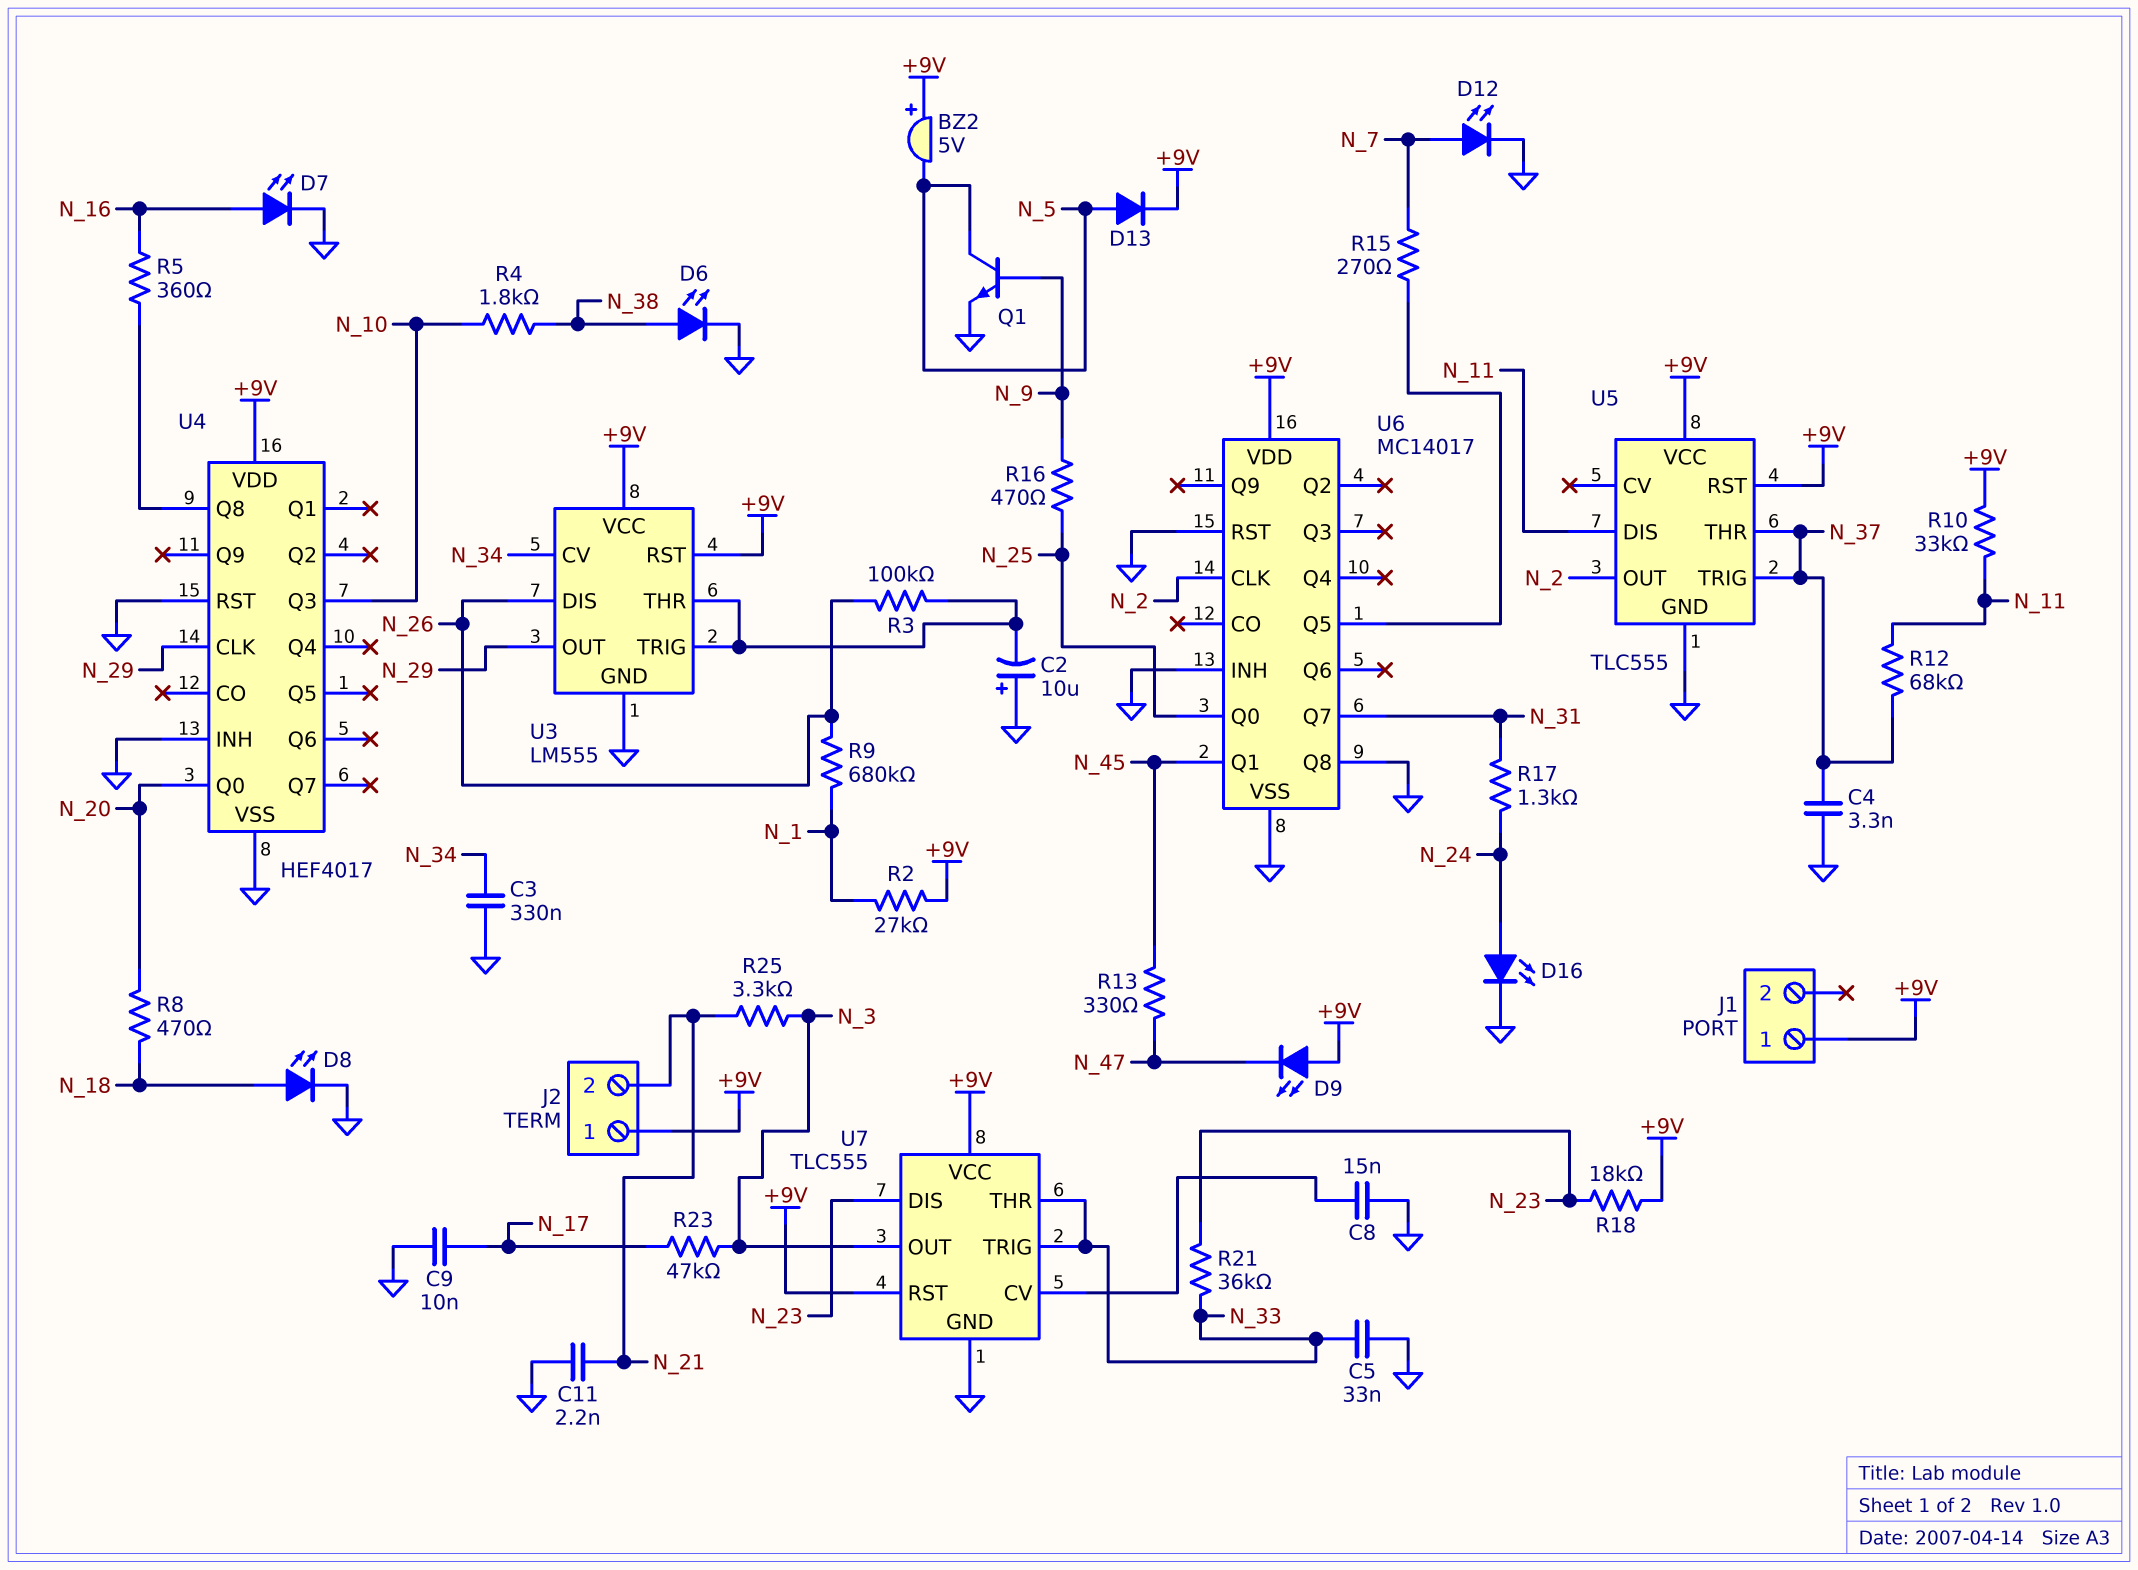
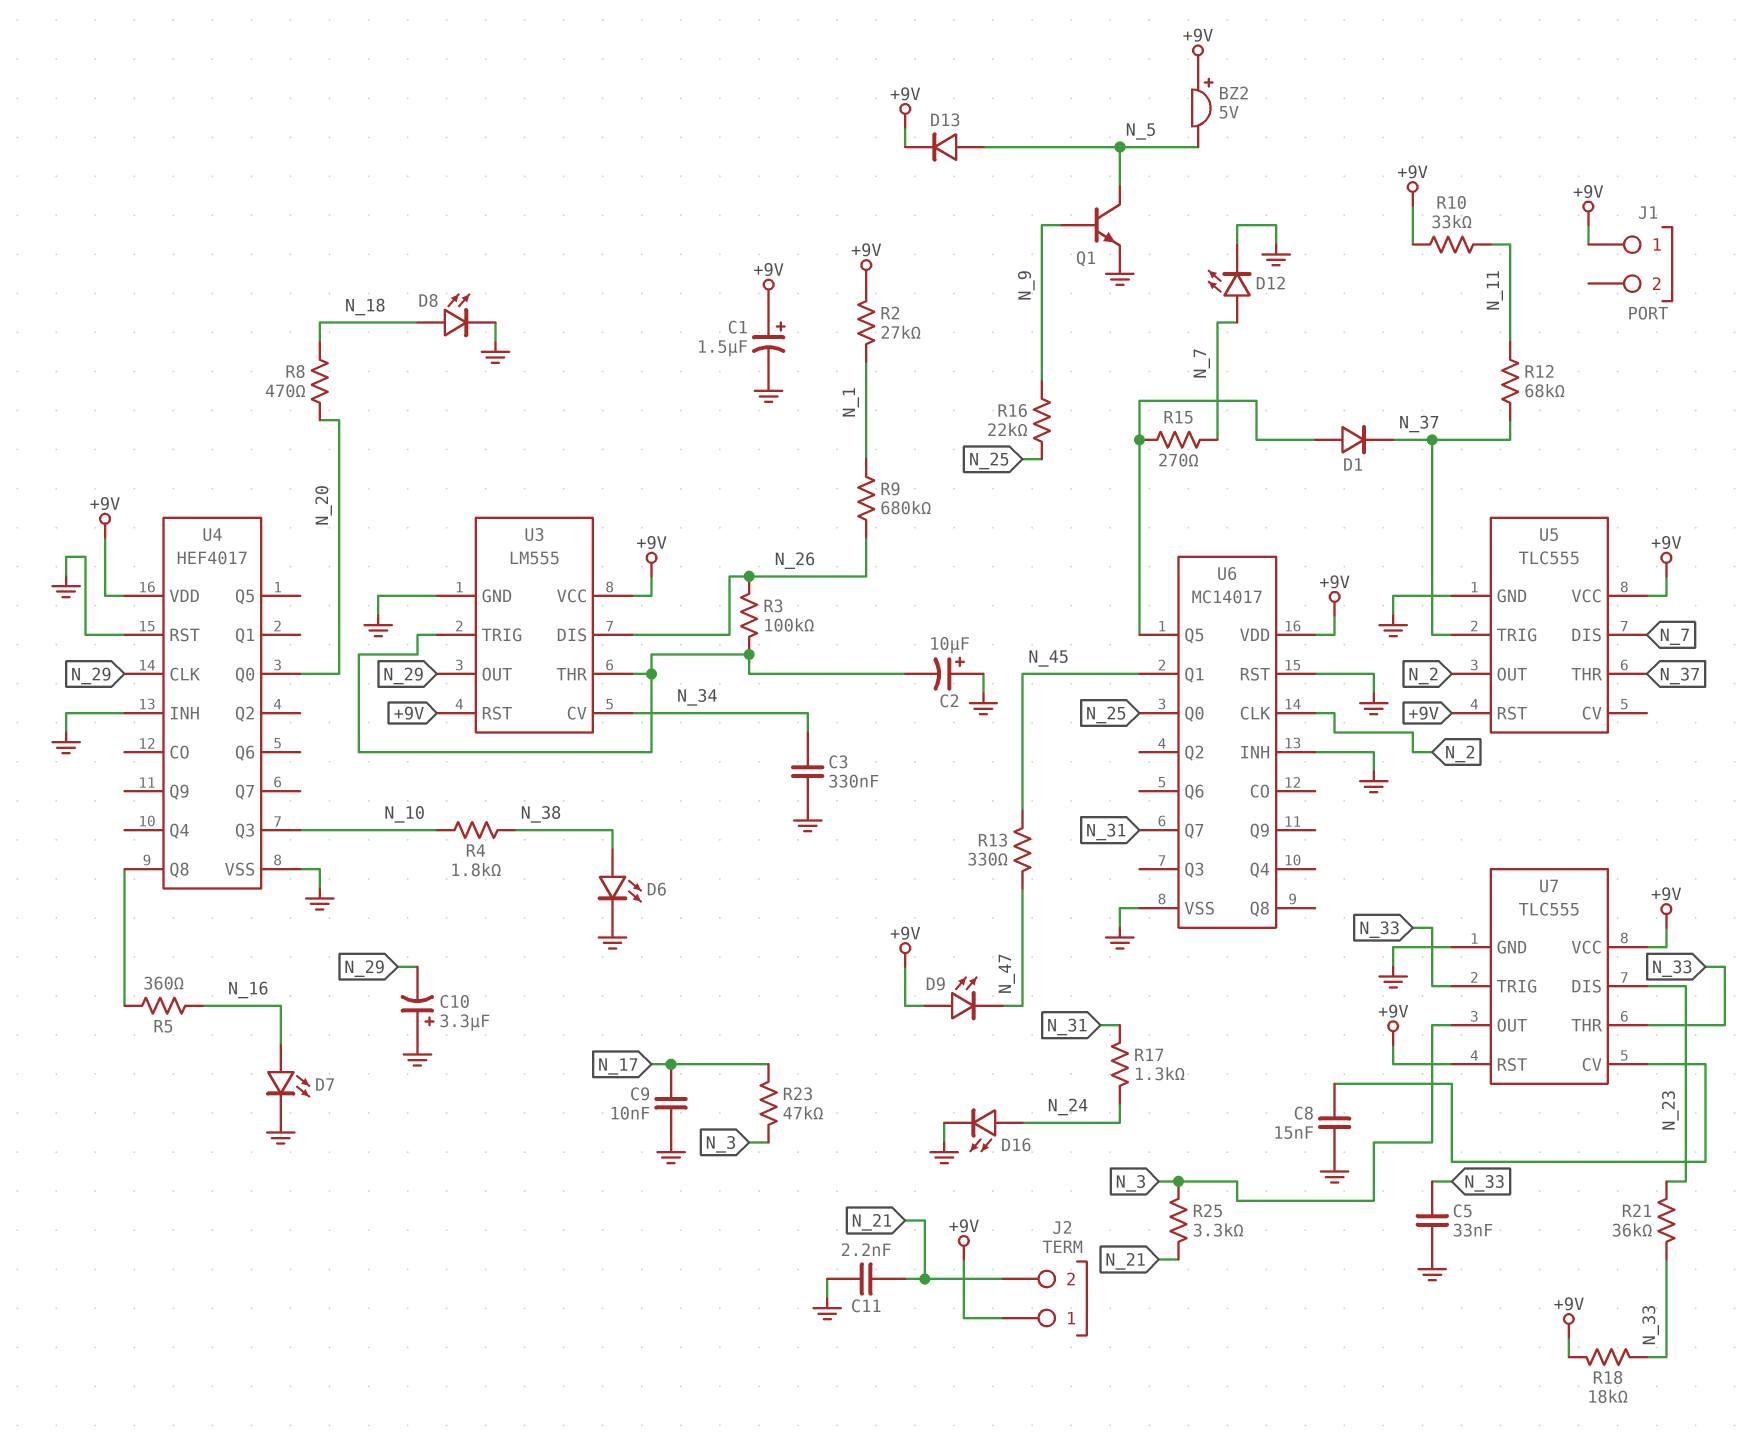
C1: none -> 1.5uF (plus +9V, minus GND)
C4: 3.3nF (GND, N_37) -> none
C10: none -> 3.3uF (plus GND, minus N_29)
D1: none -> diode (A U6/Q5, K N_37)
R16: 470 (N_9, N_25) -> 22k (N_9, N_25)
R18: 18k (+9V, N_23) -> 18k (+9V, N_33)
U5 pin DIS: N_11 -> N_7
U6 pin Q8: GND -> none

